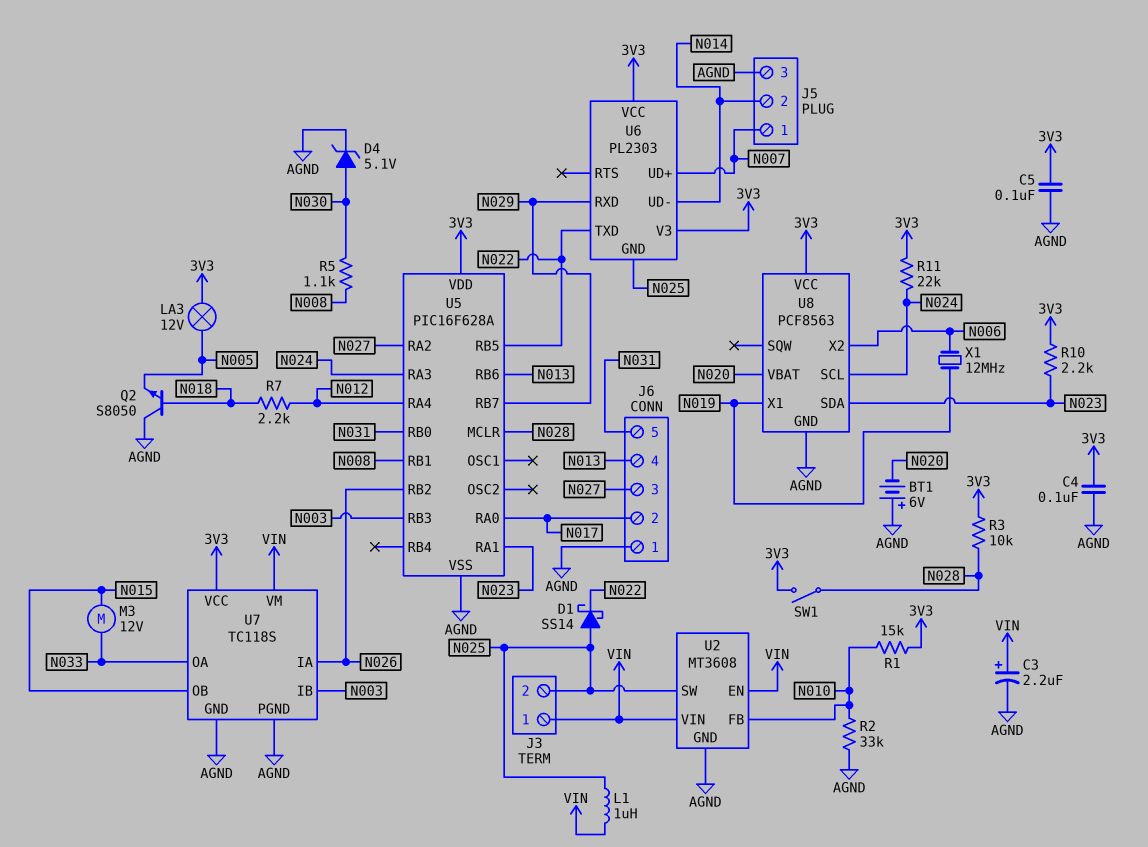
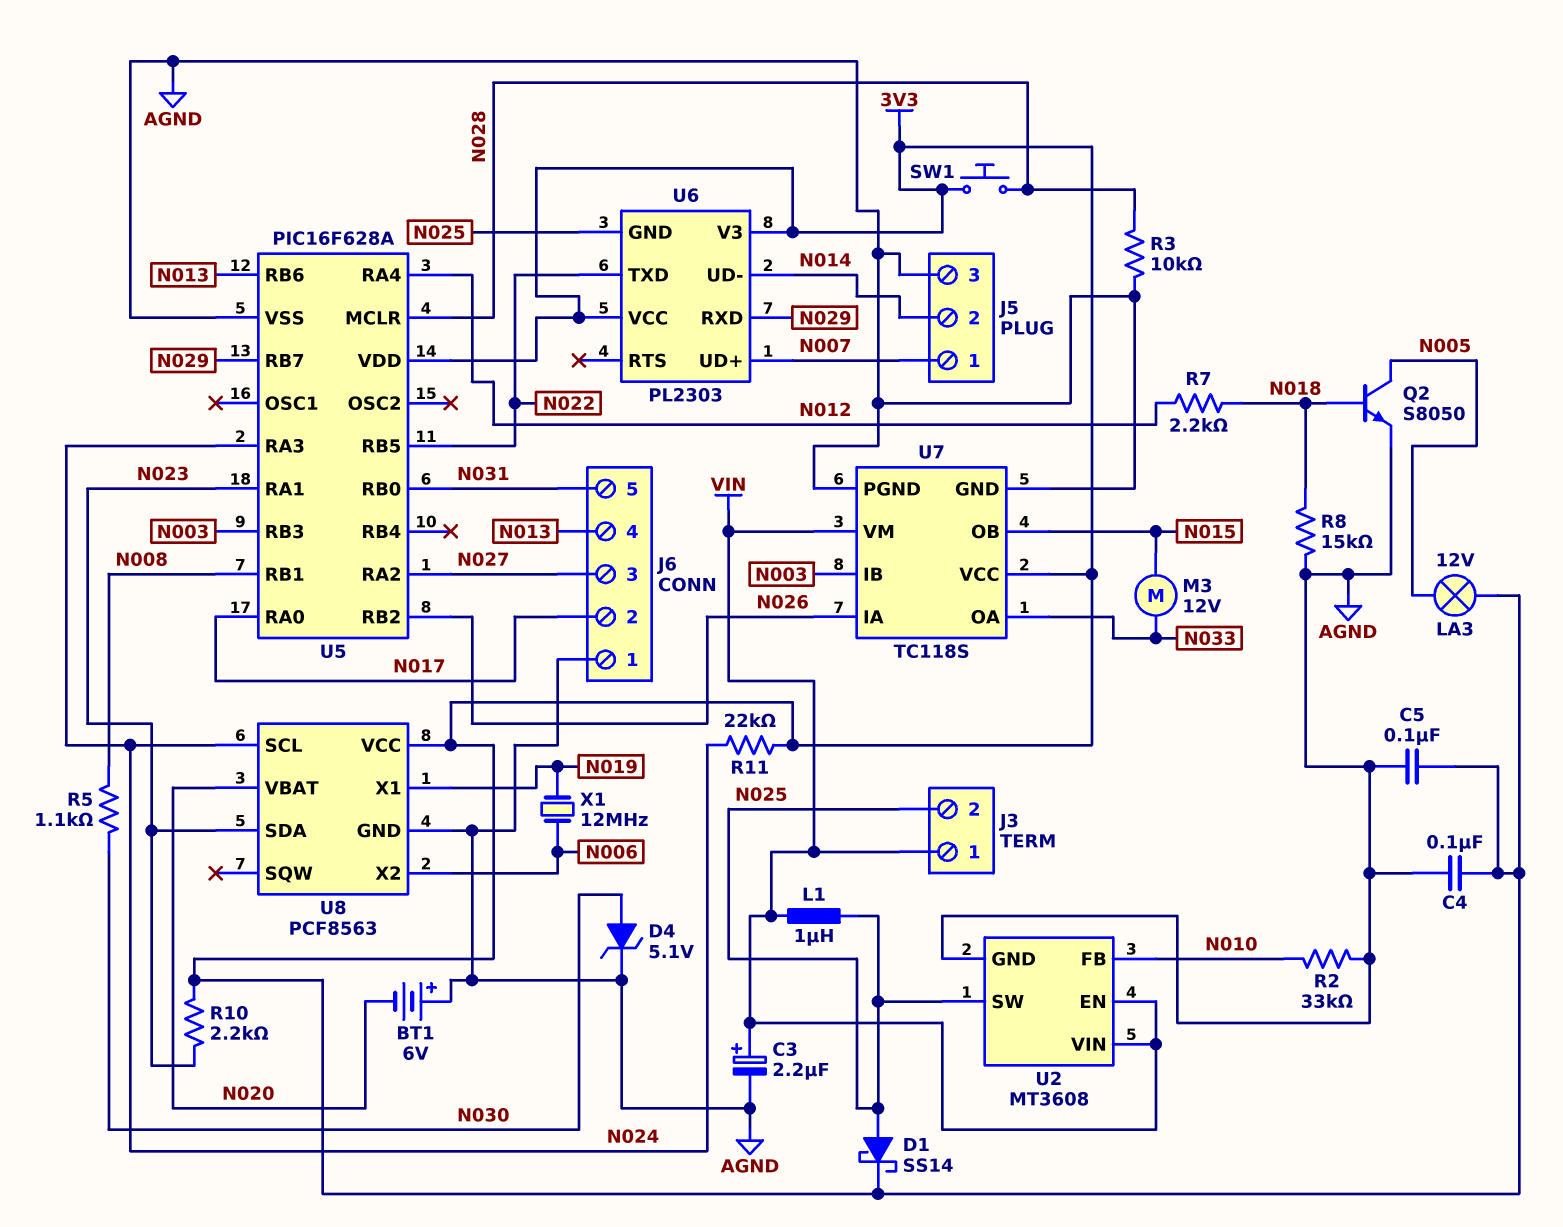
D1: schottky SS14 (A N025, K N022) -> schottky SS14 (A N025, K 3V3)
Q2: NPN S8050 (B N018, C AGND, E N005) -> NPN S8050 (B N018, C N005, E AGND)
R1: 15k (3V3, N010) -> none
R3: 10k (3V3, N028) -> 10k (AGND, N028)
R8: none -> 15k (AGND, N018)
SW1: switch (3V3, N028) -> button (3V3, N028)

